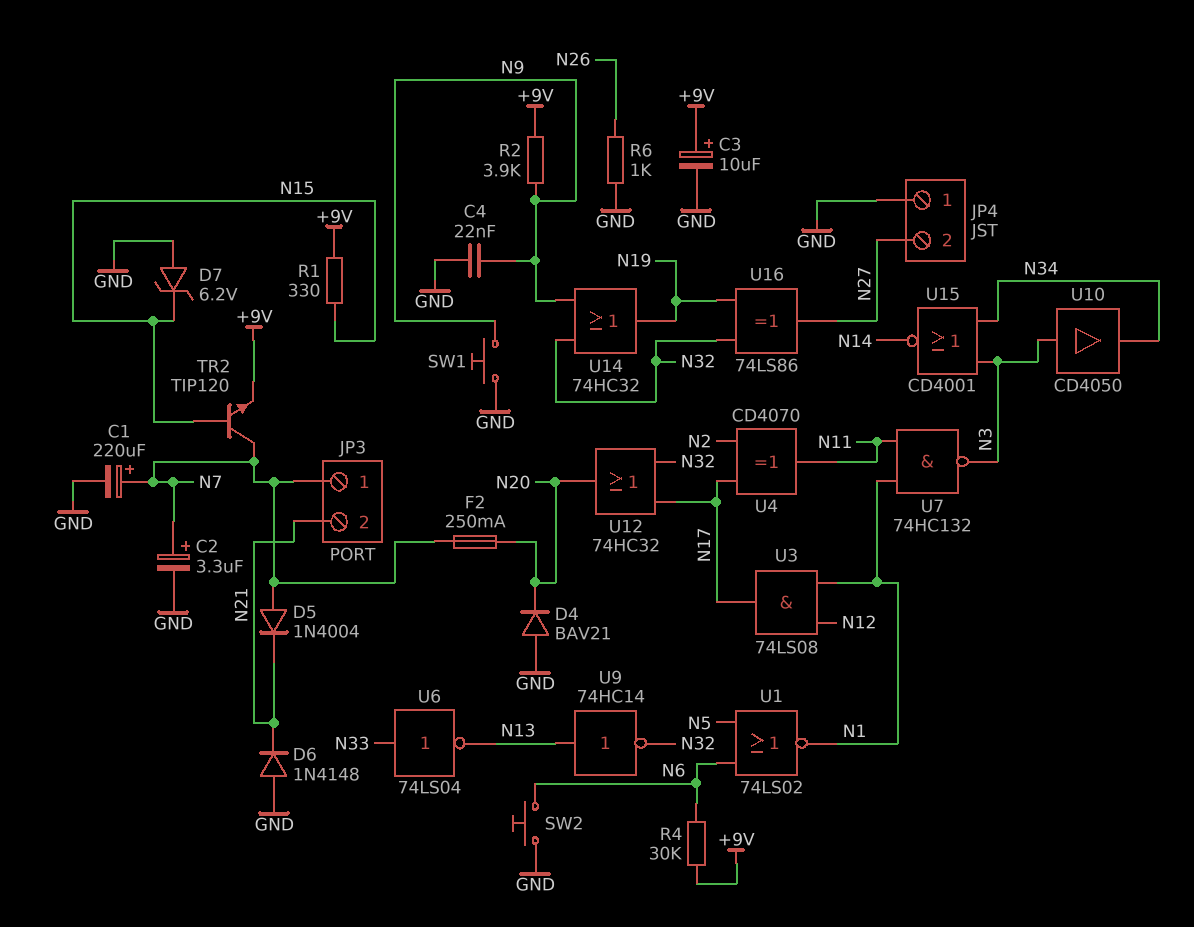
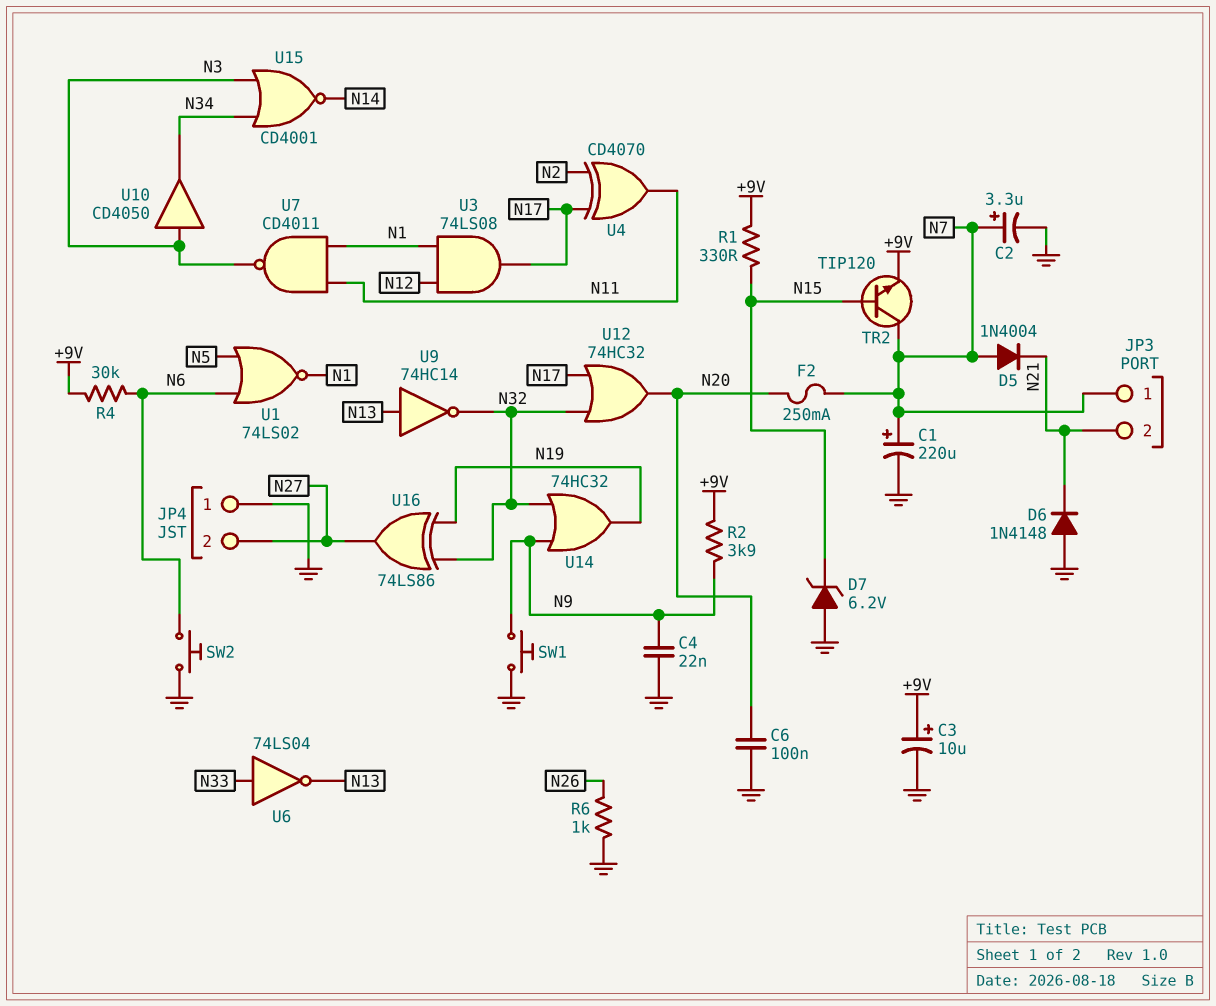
C6: none -> 100nF (GND, N20)
D4: diode BAV21 (A GND, K N20) -> none
U7: NAND 74HC132 (in N1, in N11, out N3) -> NAND CD4011 (in N1, in N11, out N3)

